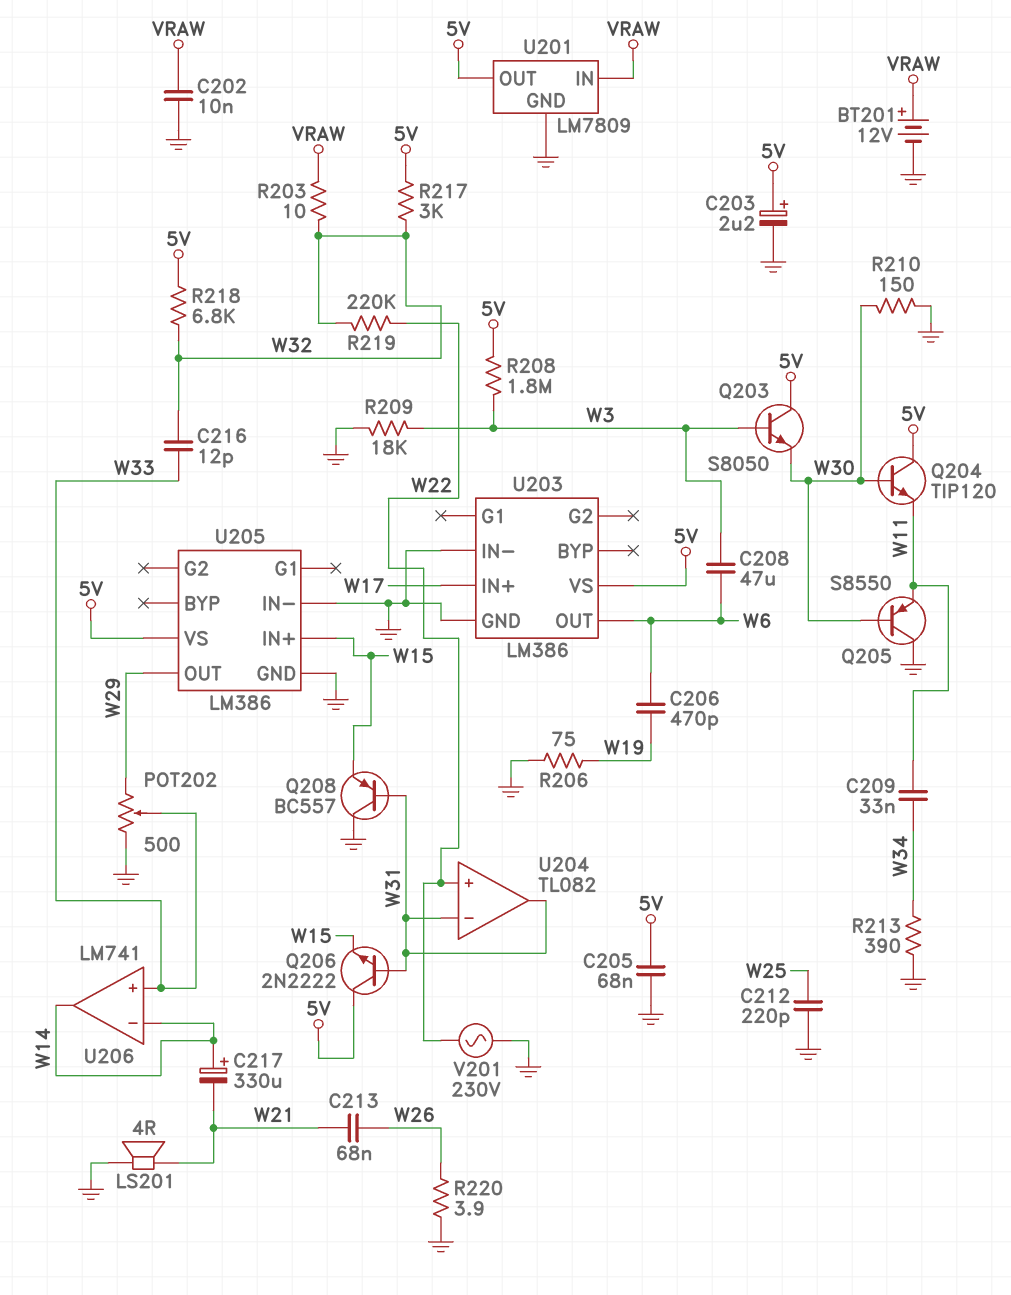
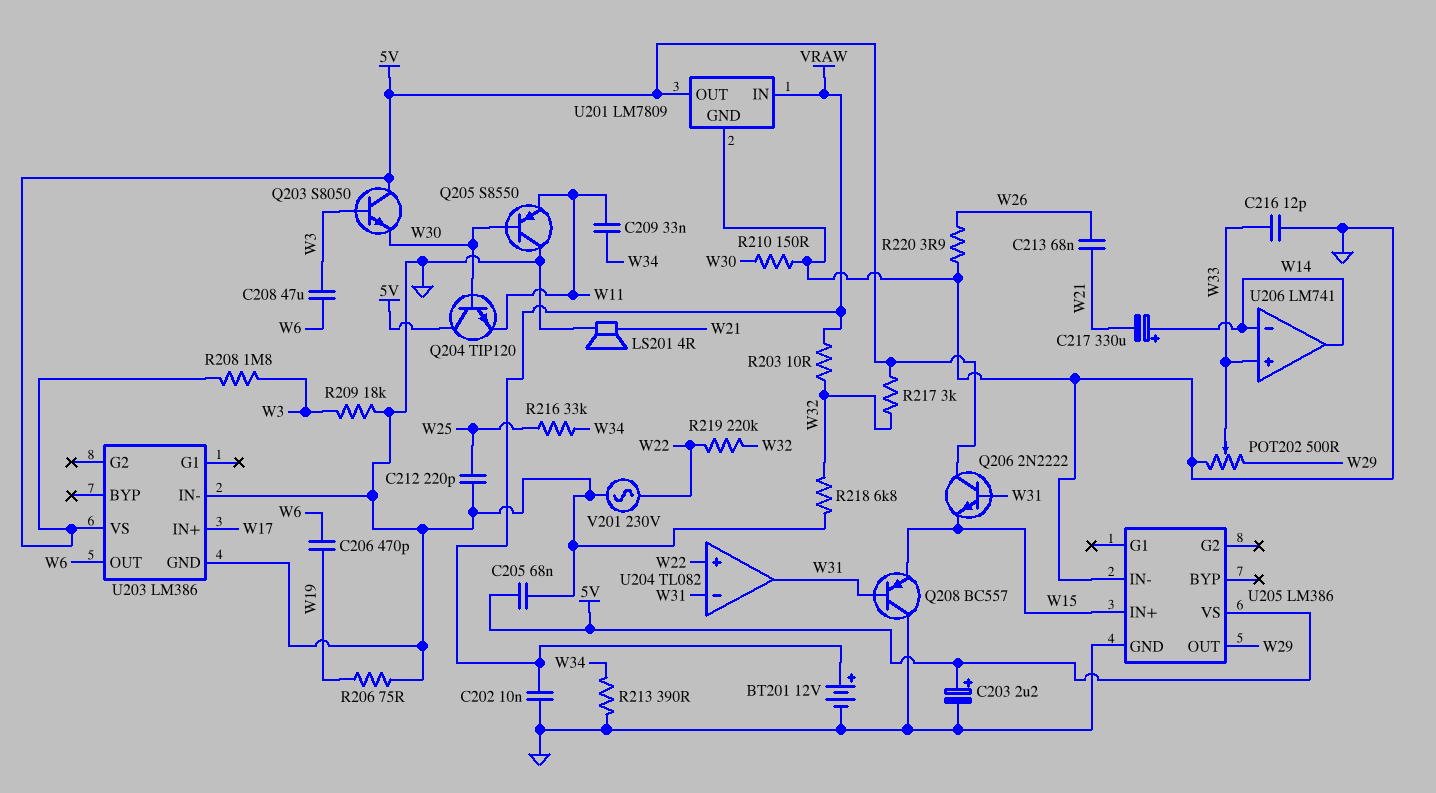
C216: 12pF (W32, W33) -> 12pF (GND, W33)
R216: none -> 33k (W25, W34)
R218: 6.8k (5V, W32) -> 6.8k (GND, W32)

